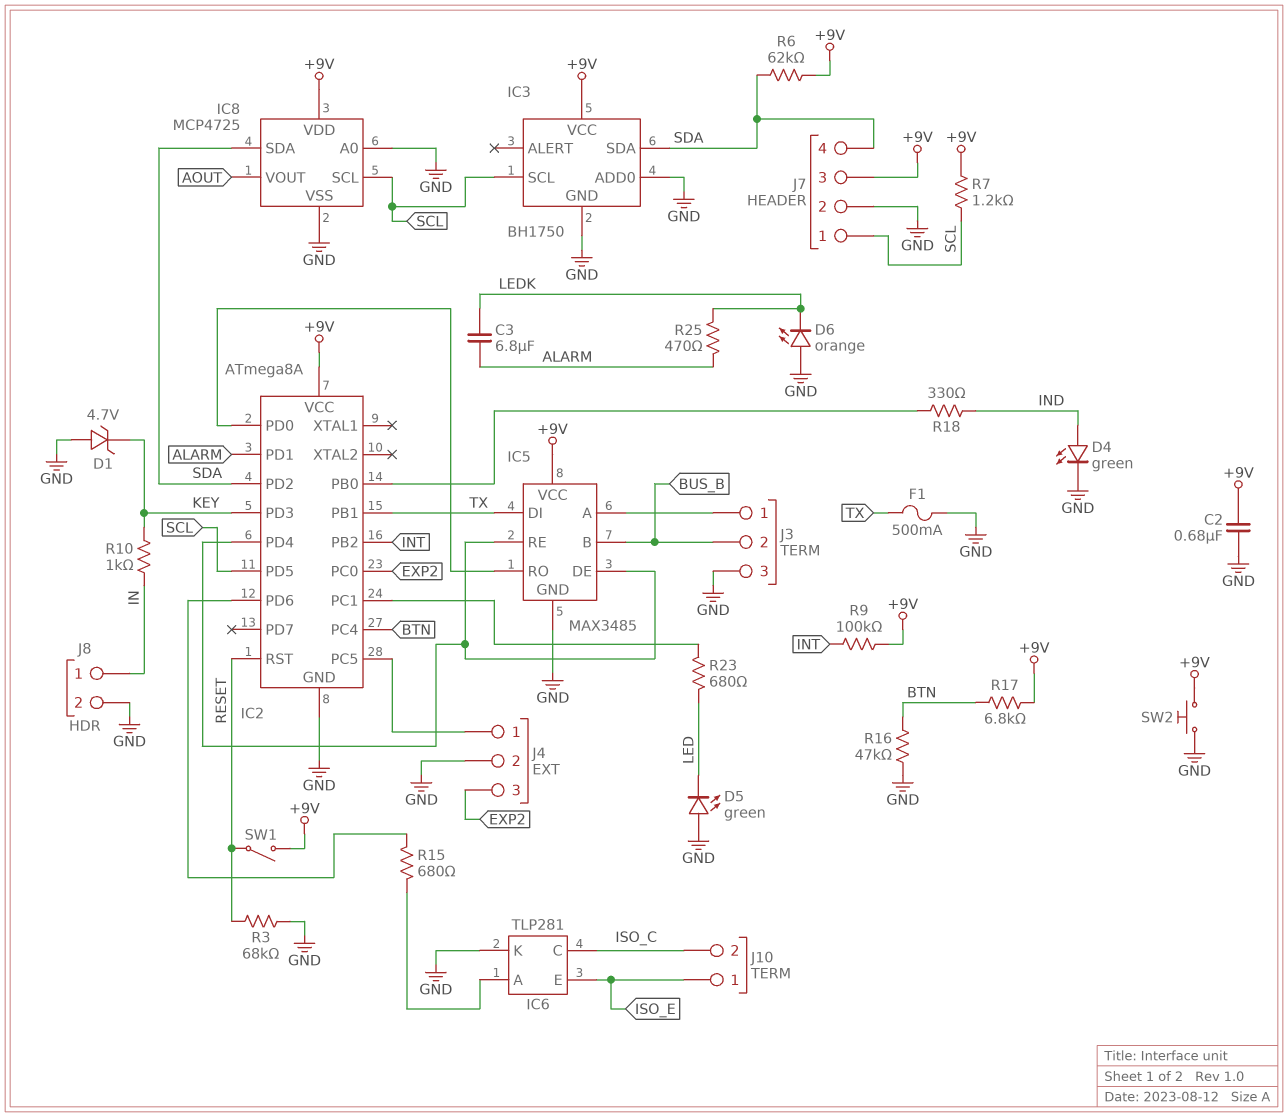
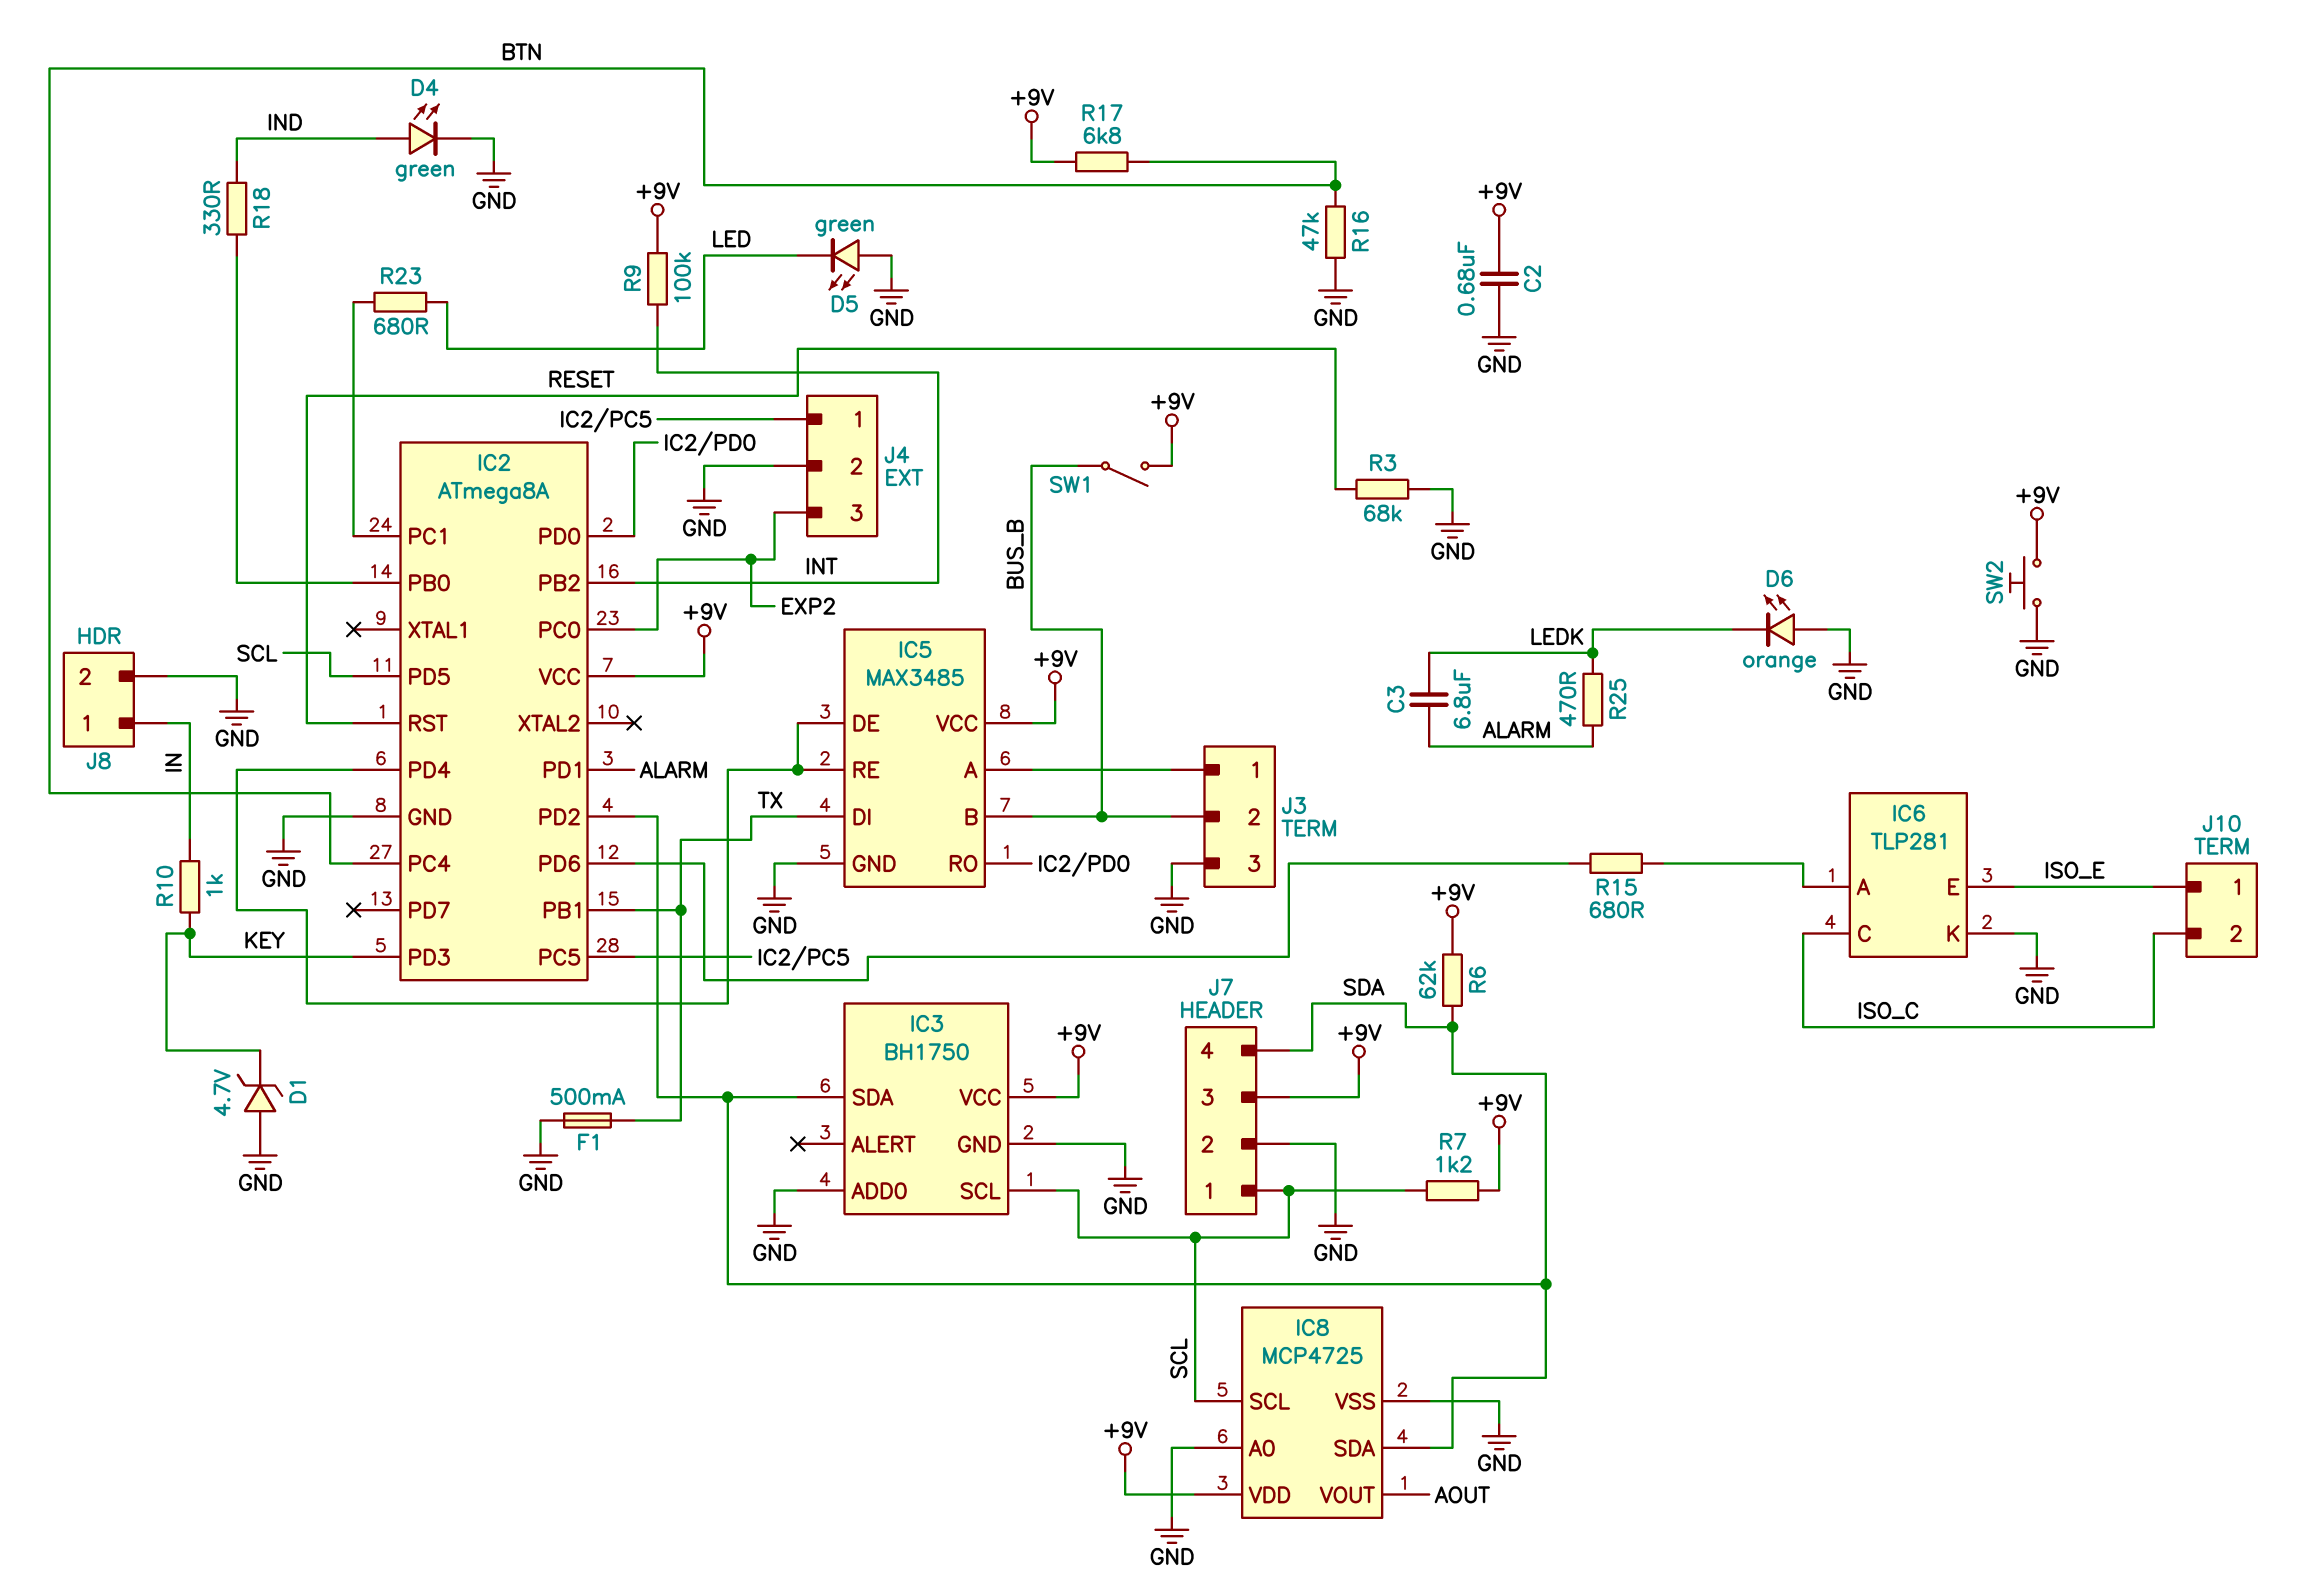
SW1: switch (+9V, RESET) -> switch (+9V, BUS_B)

